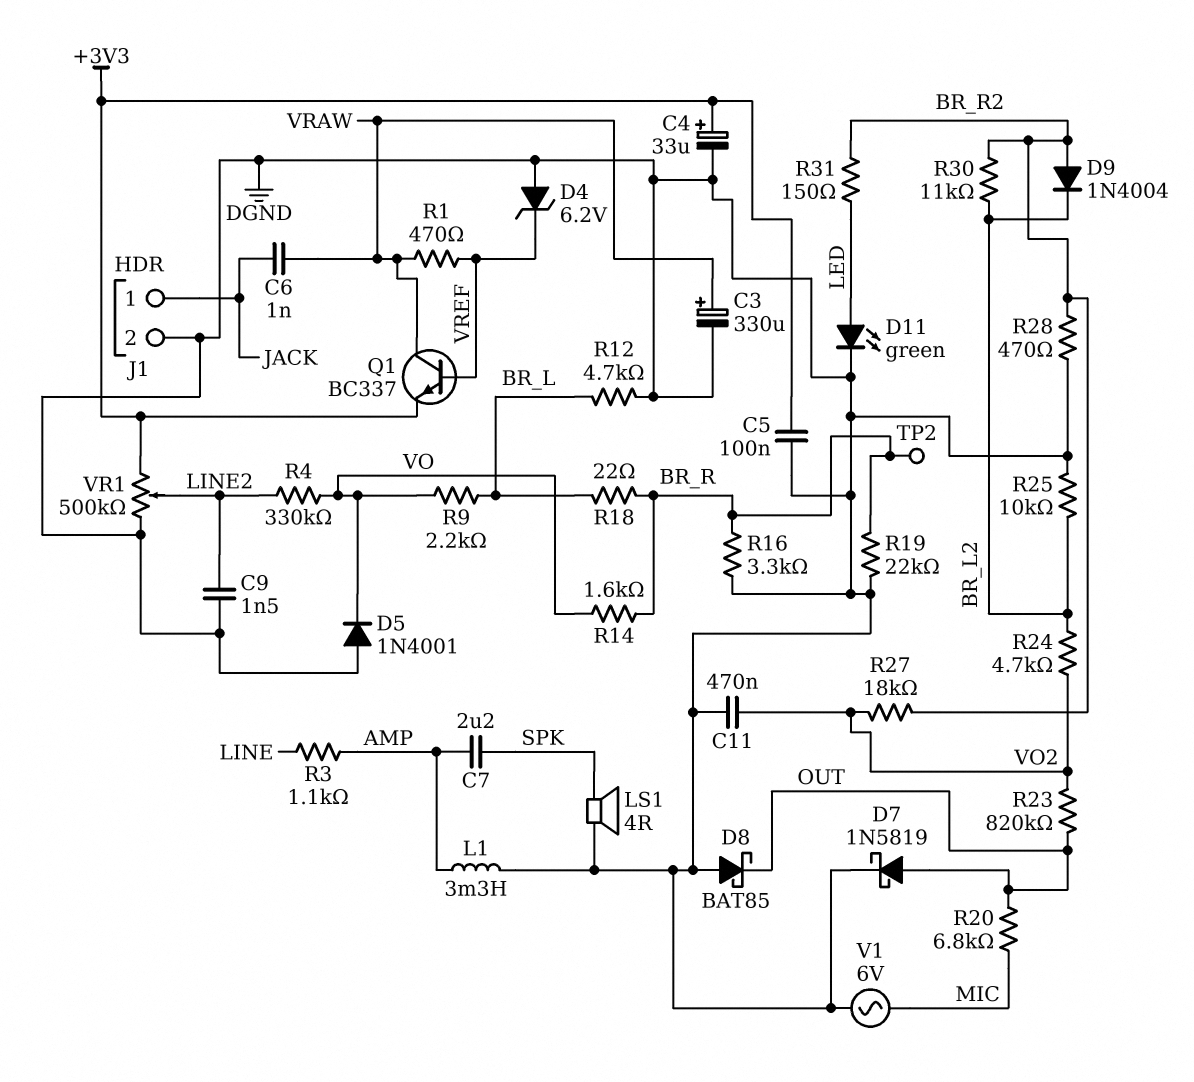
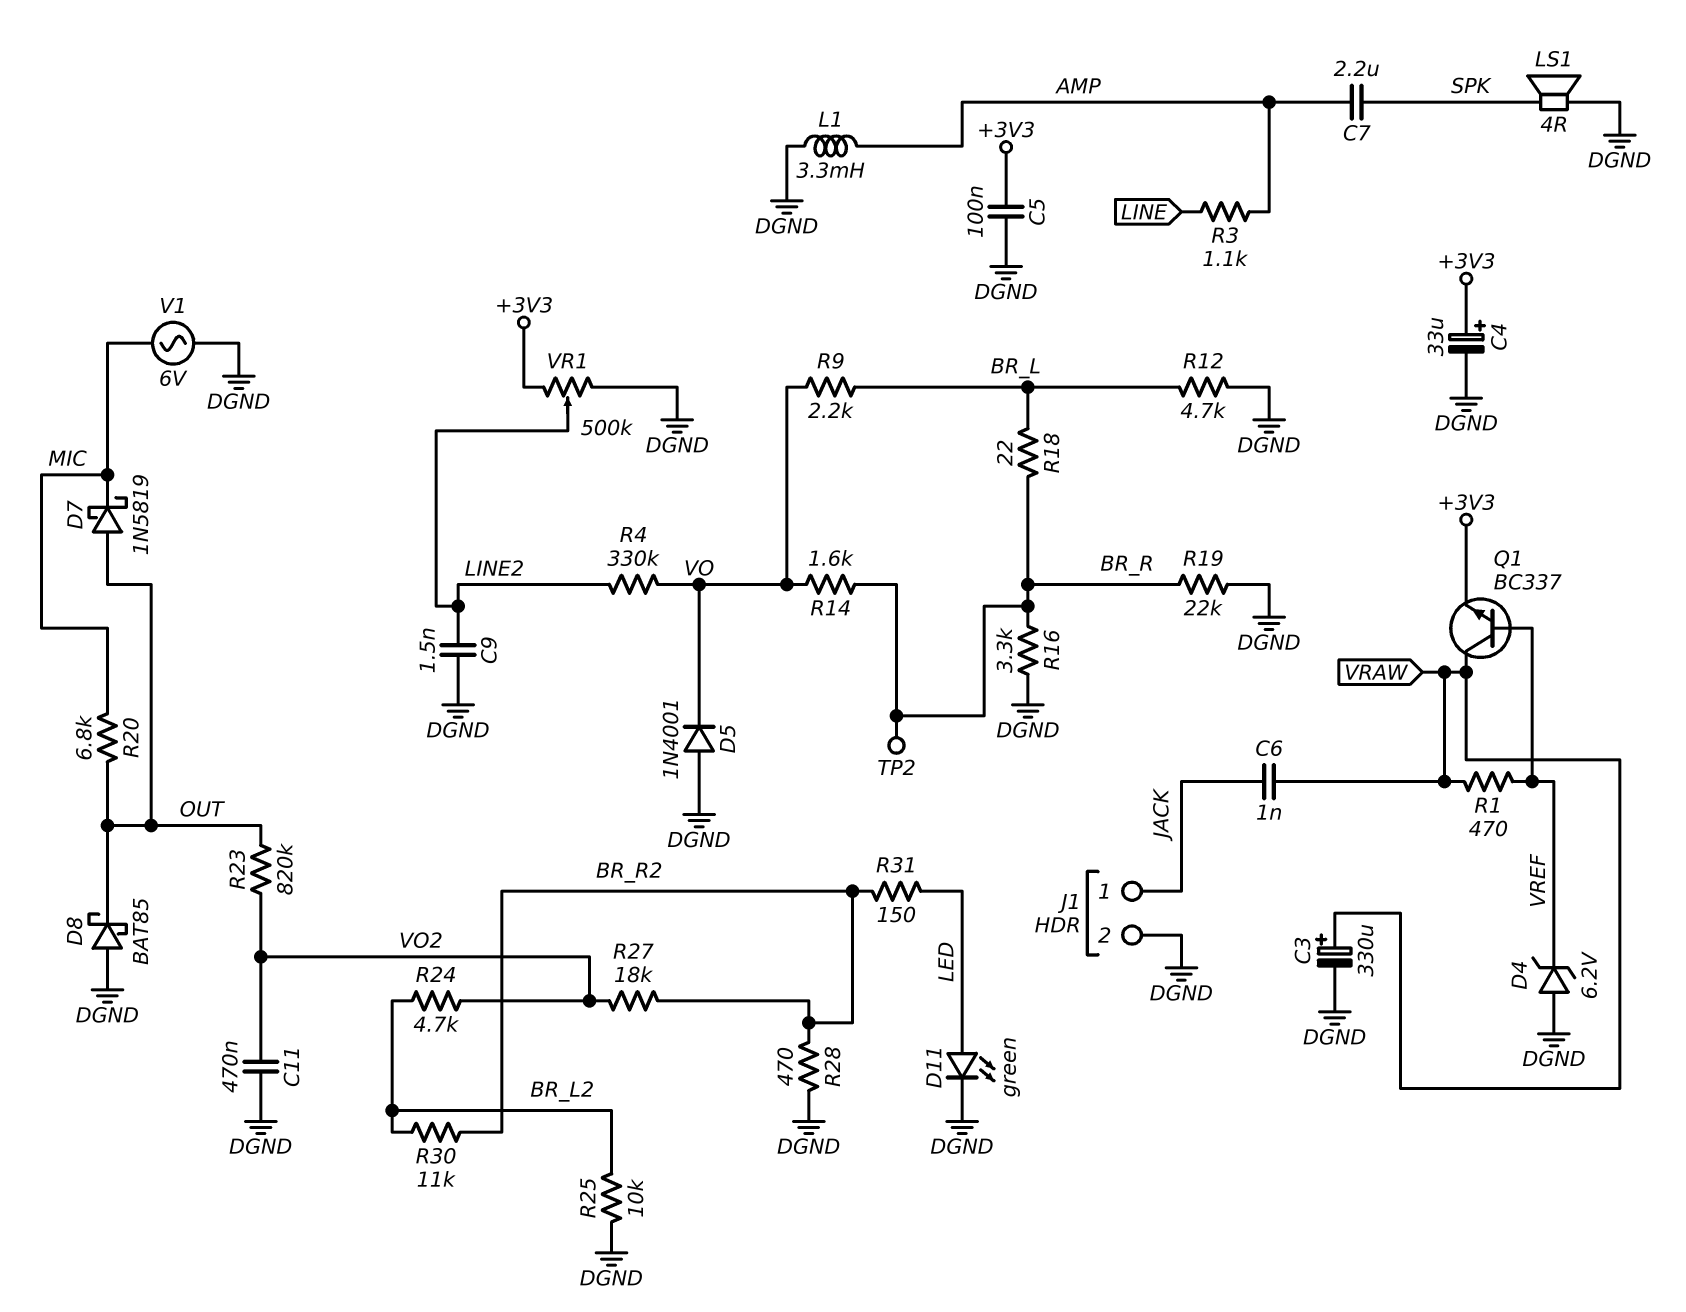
D7: schottky 1N5819 (A OUT, K DGND) -> schottky 1N5819 (A OUT, K MIC)
D9: diode 1N4004 (A BR_R2, K BR_L2) -> none

